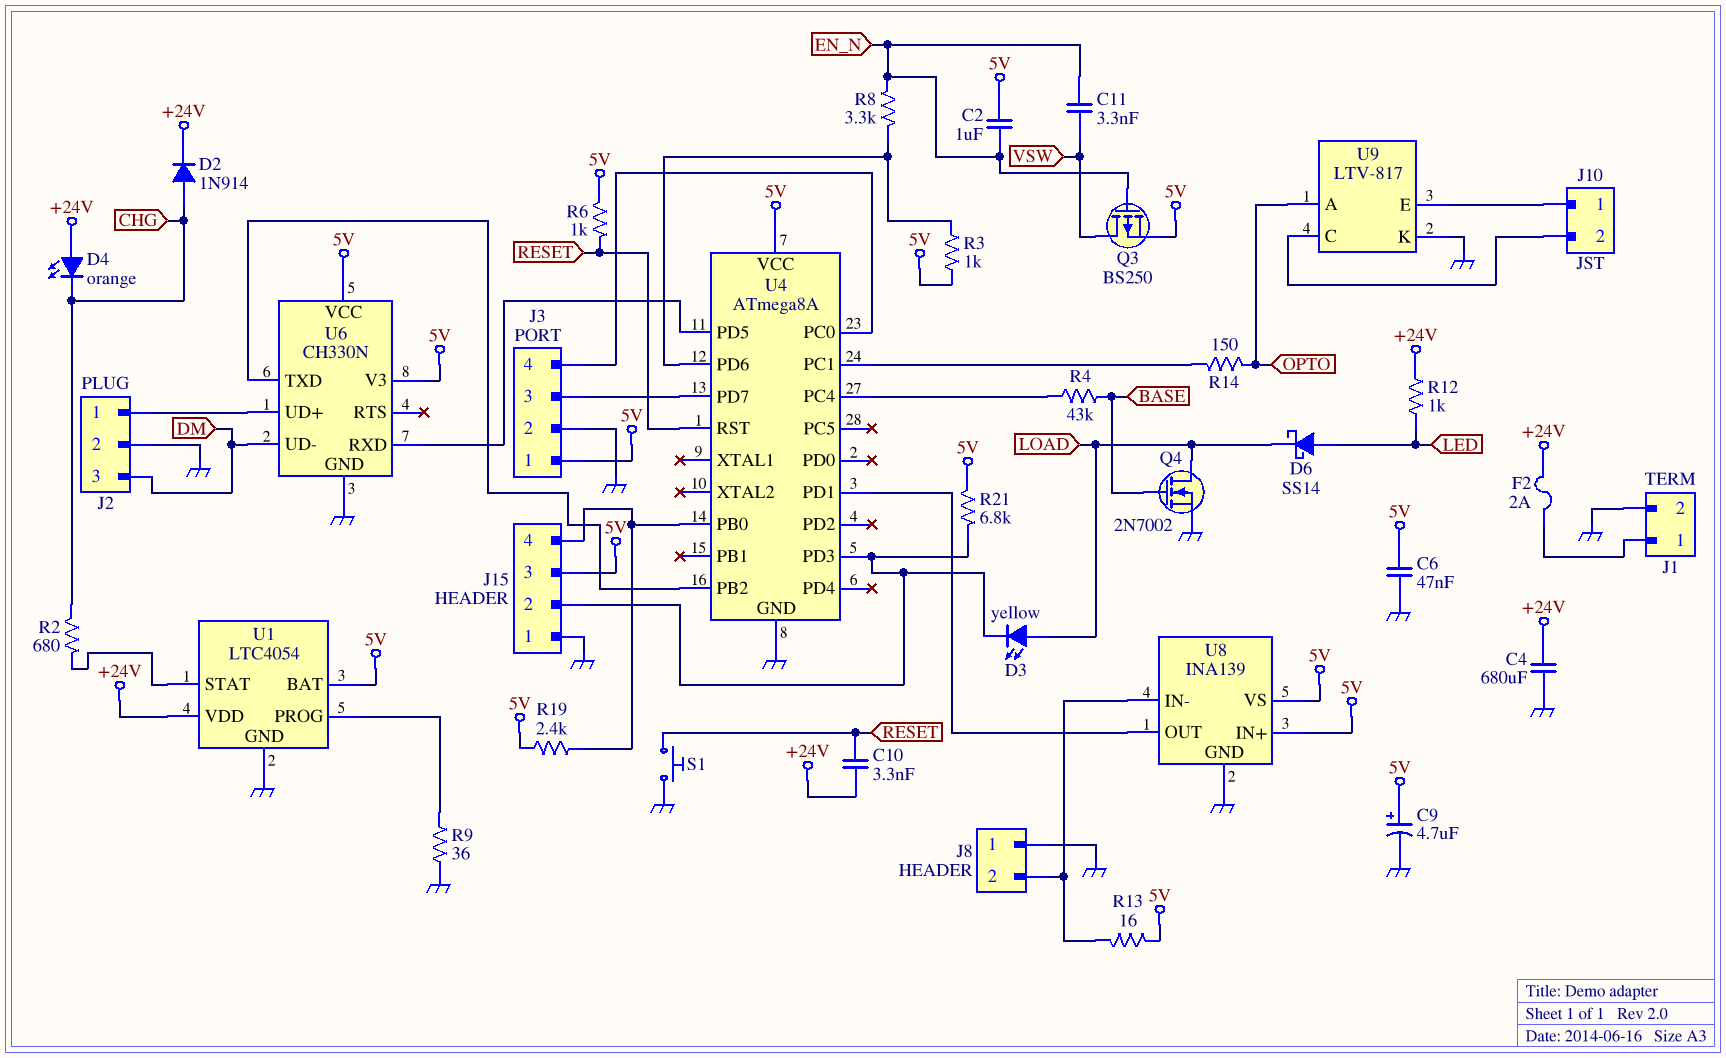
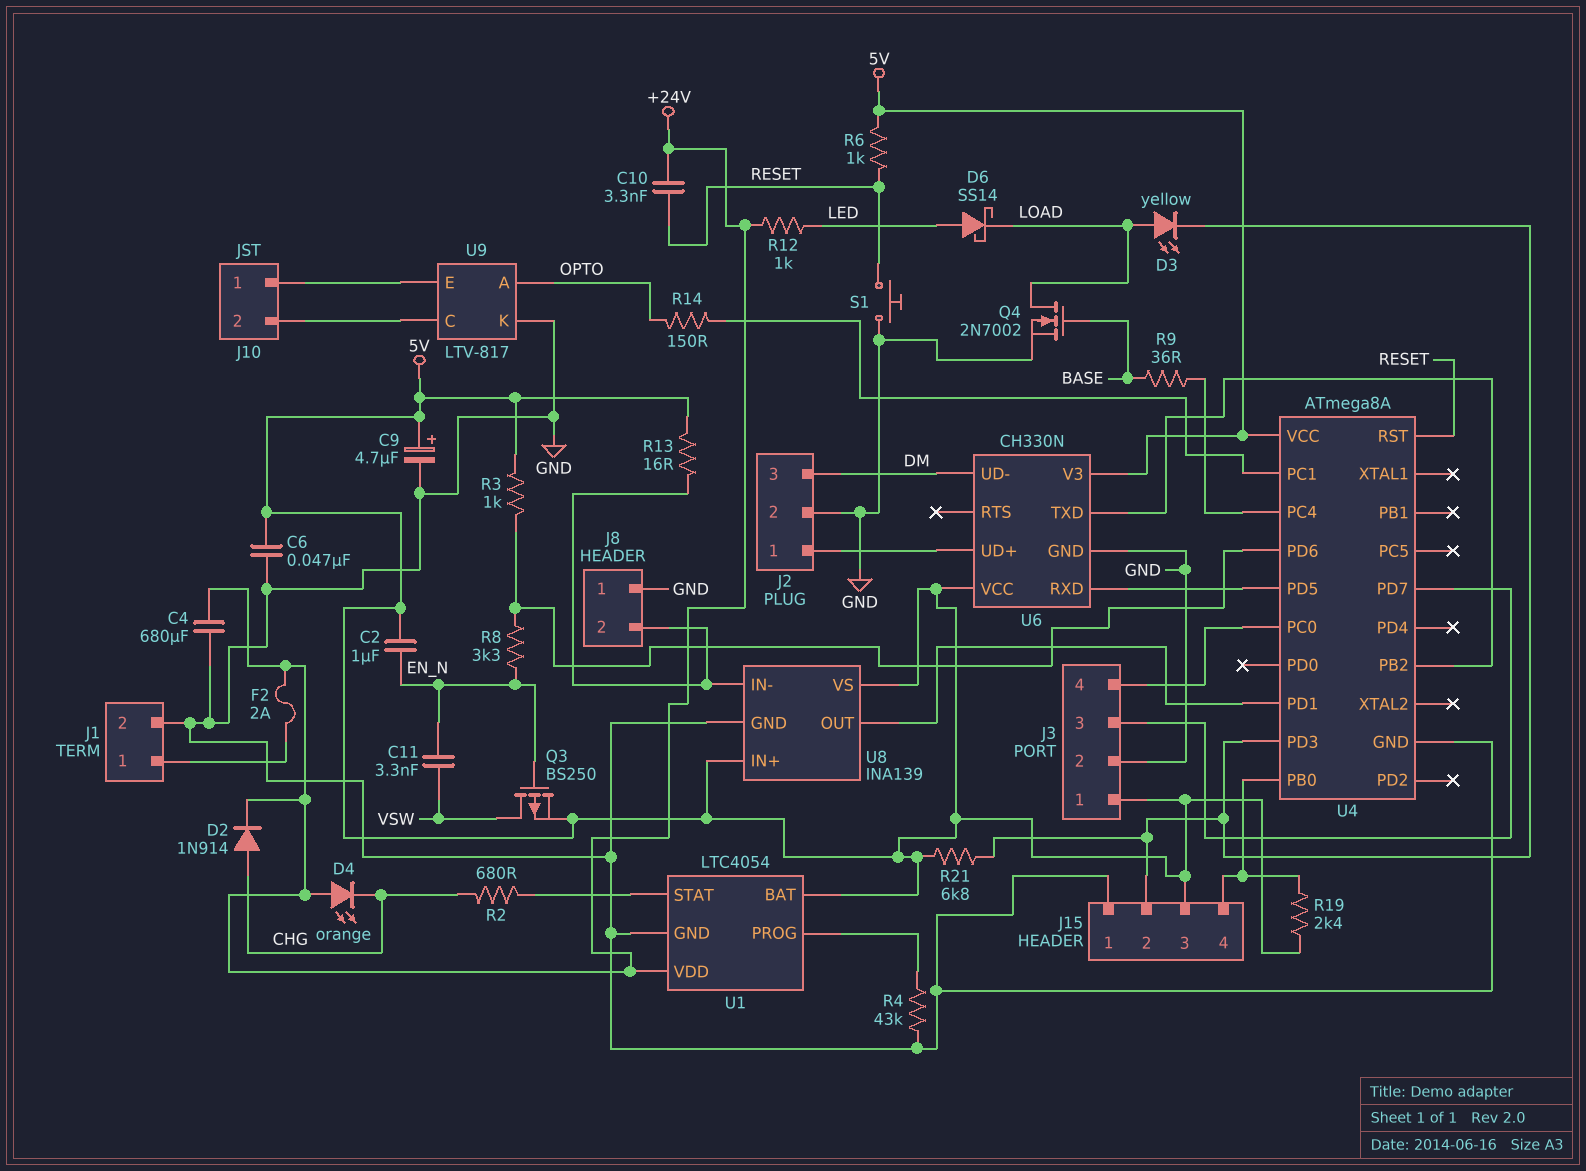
R4: 43k (BASE, U4/PC4) -> 43k (GND, U1/PROG)
R9: 36 (GND, U1/PROG) -> 36 (BASE, U4/PC4)

